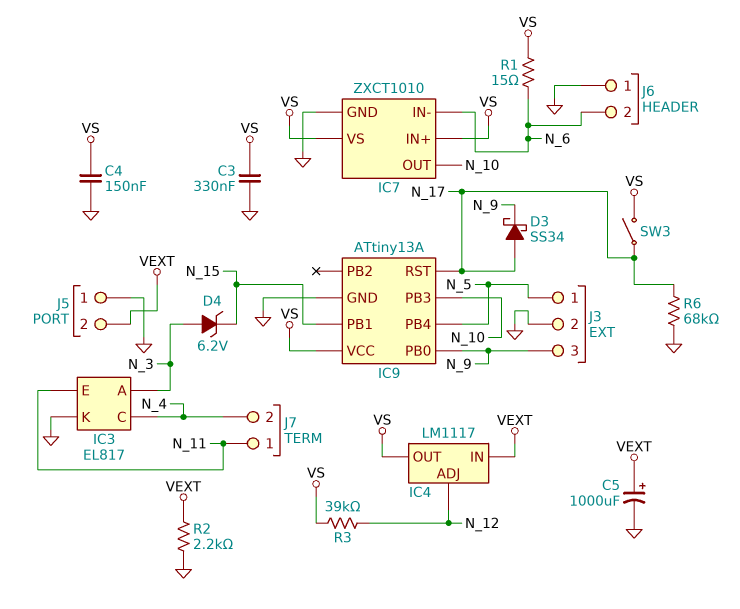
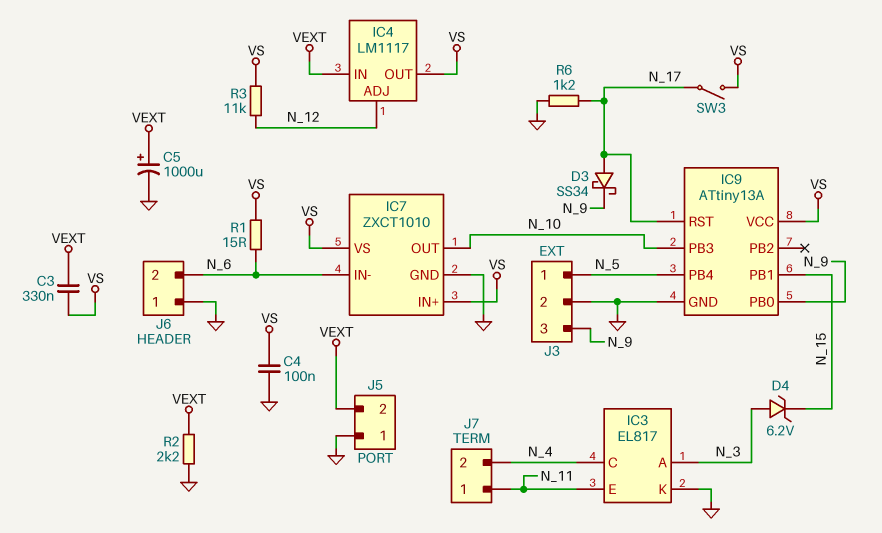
C3: 330nF (GND, VS) -> 330nF (VEXT, VS)
C4: 150nF (GND, VS) -> 100nF (GND, VS)
R3: 39k (N_12, VS) -> 11k (N_12, VS)
R6: 68k (GND, N_17) -> 1.2k (GND, N_17)

